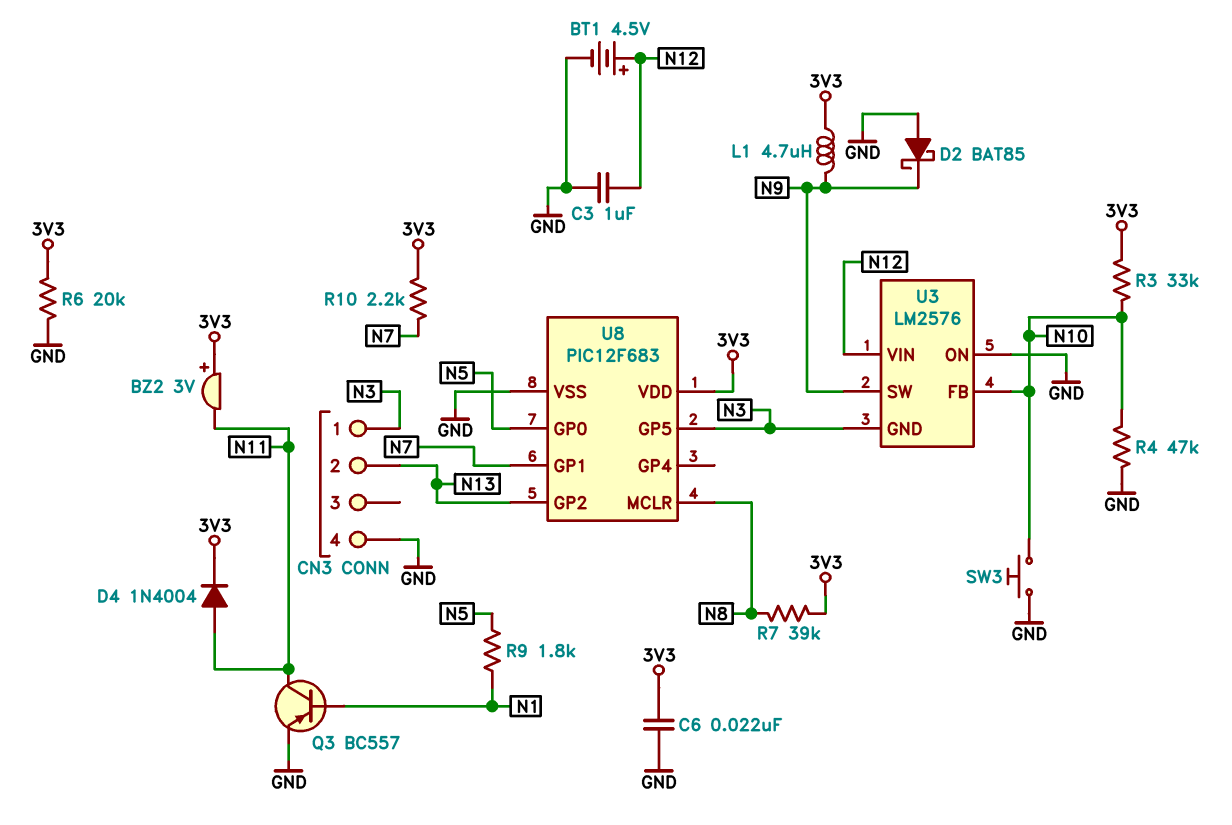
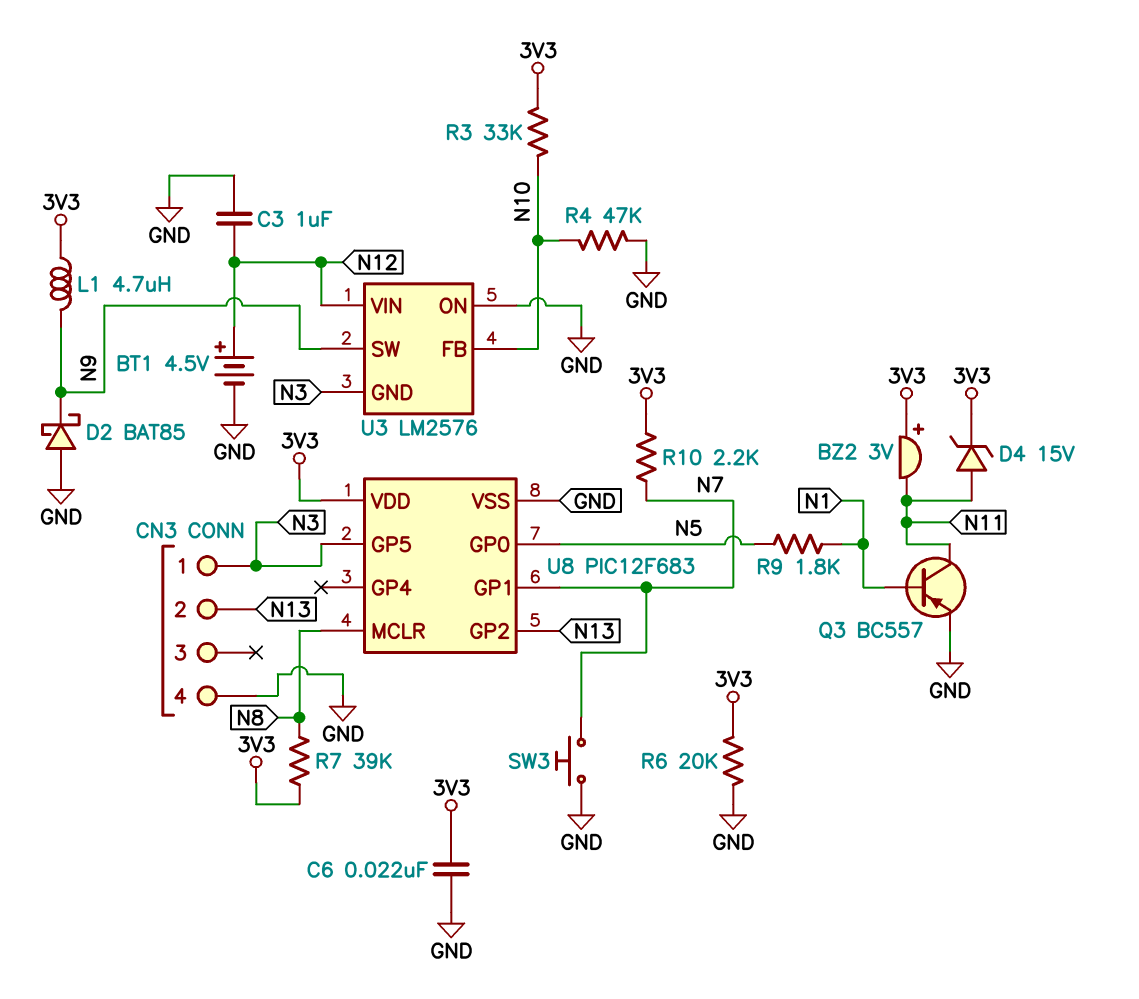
D4: diode 1N4004 (A N11, K 3V3) -> zener 15V (A N11, K 3V3)
SW3: button (GND, N10) -> button (GND, N7)

